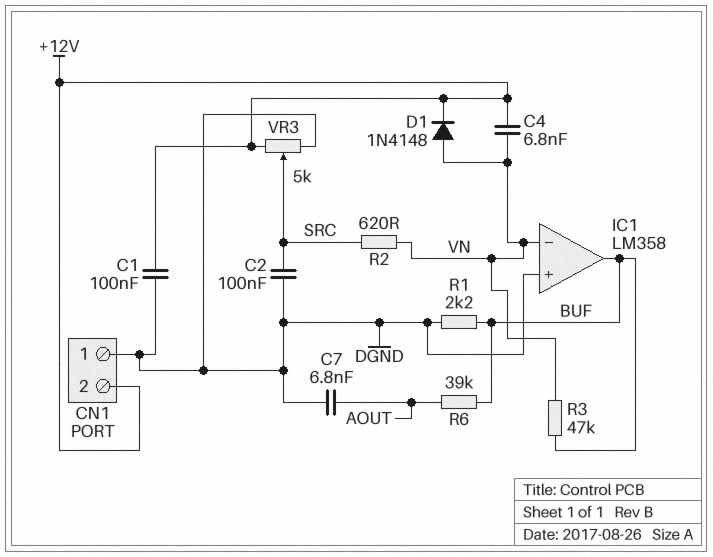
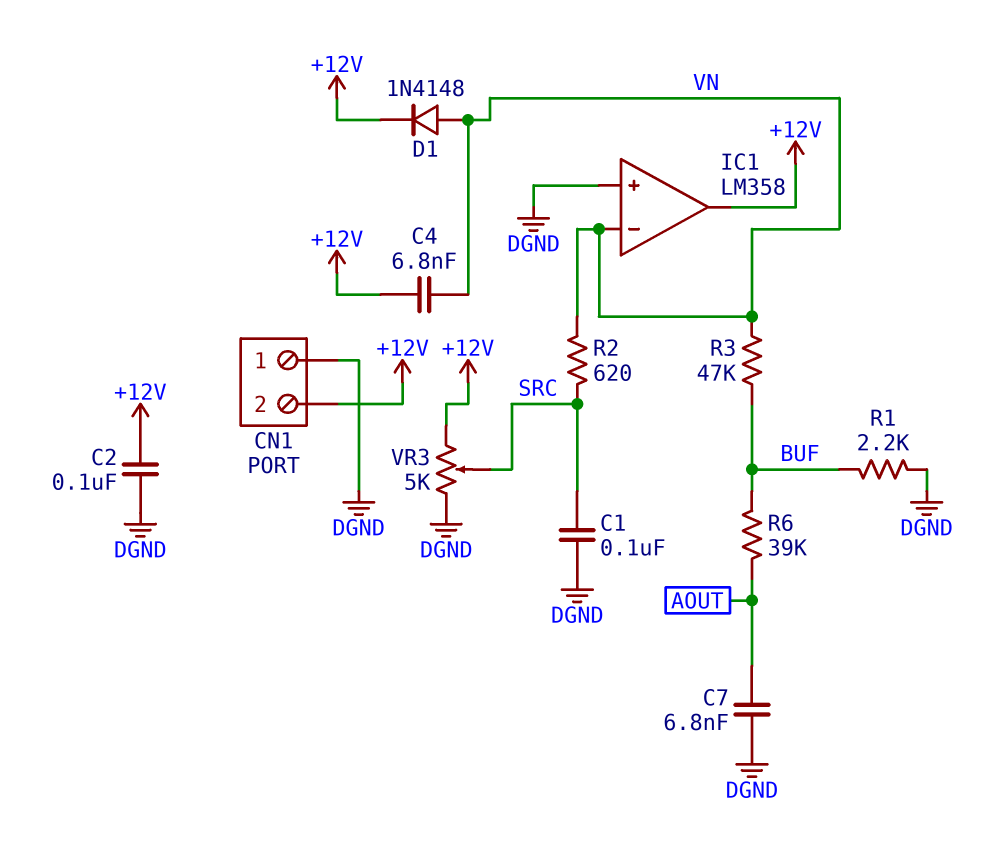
C1: 100nF (+12V, DGND) -> 100nF (DGND, SRC)
C2: 100nF (DGND, SRC) -> 100nF (+12V, DGND)
IC1 pin out: BUF -> +12V

